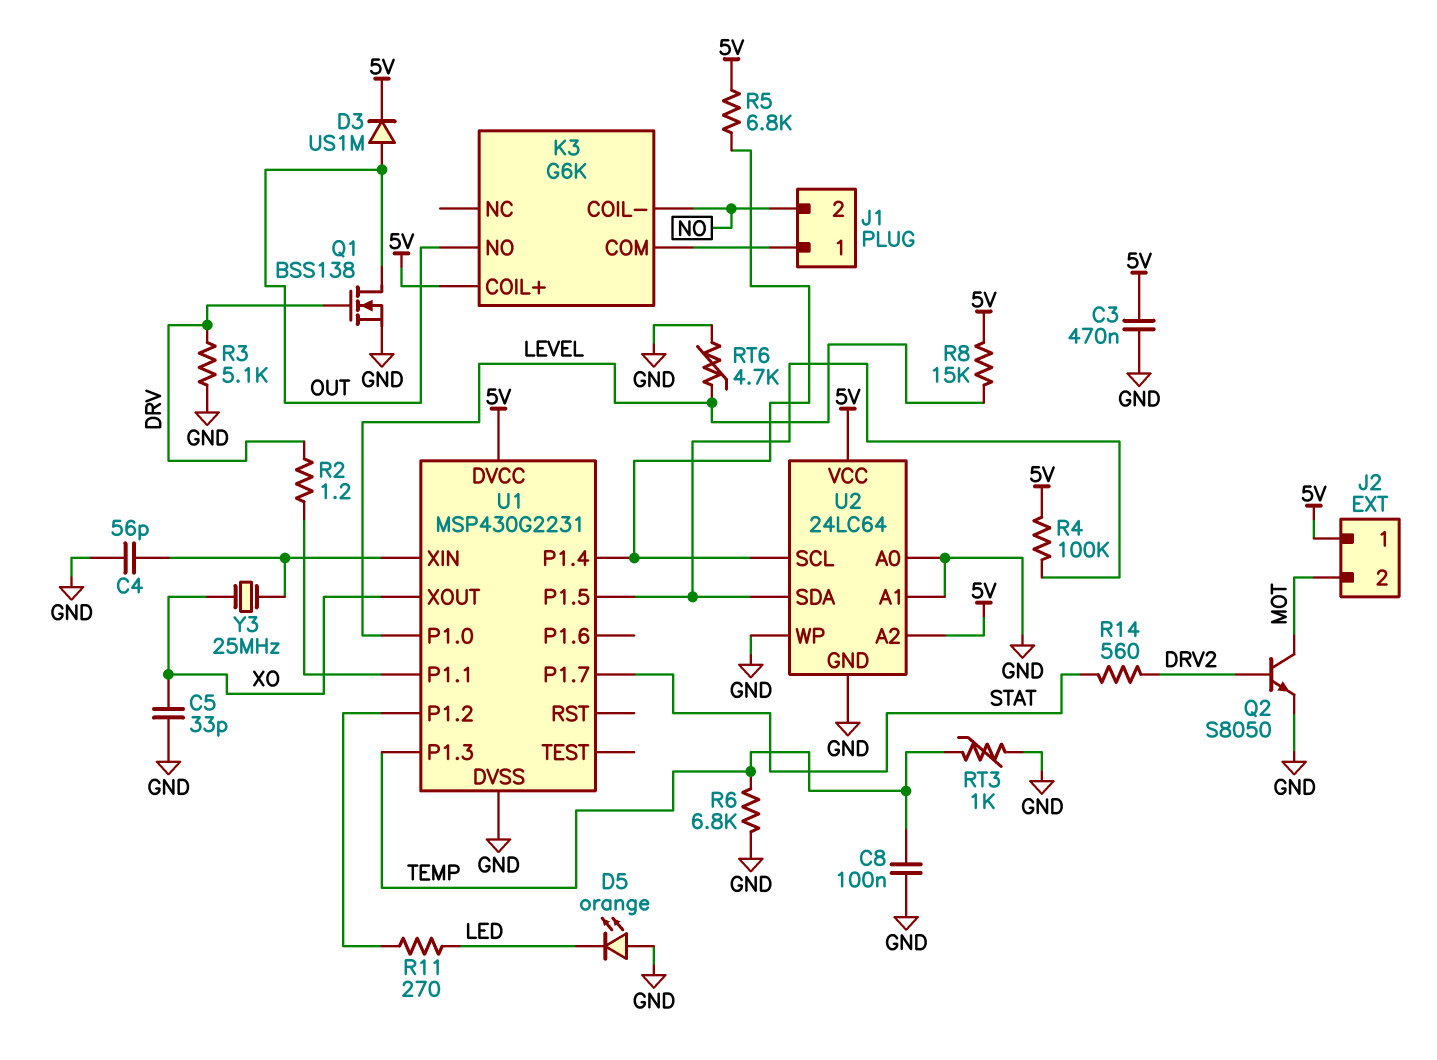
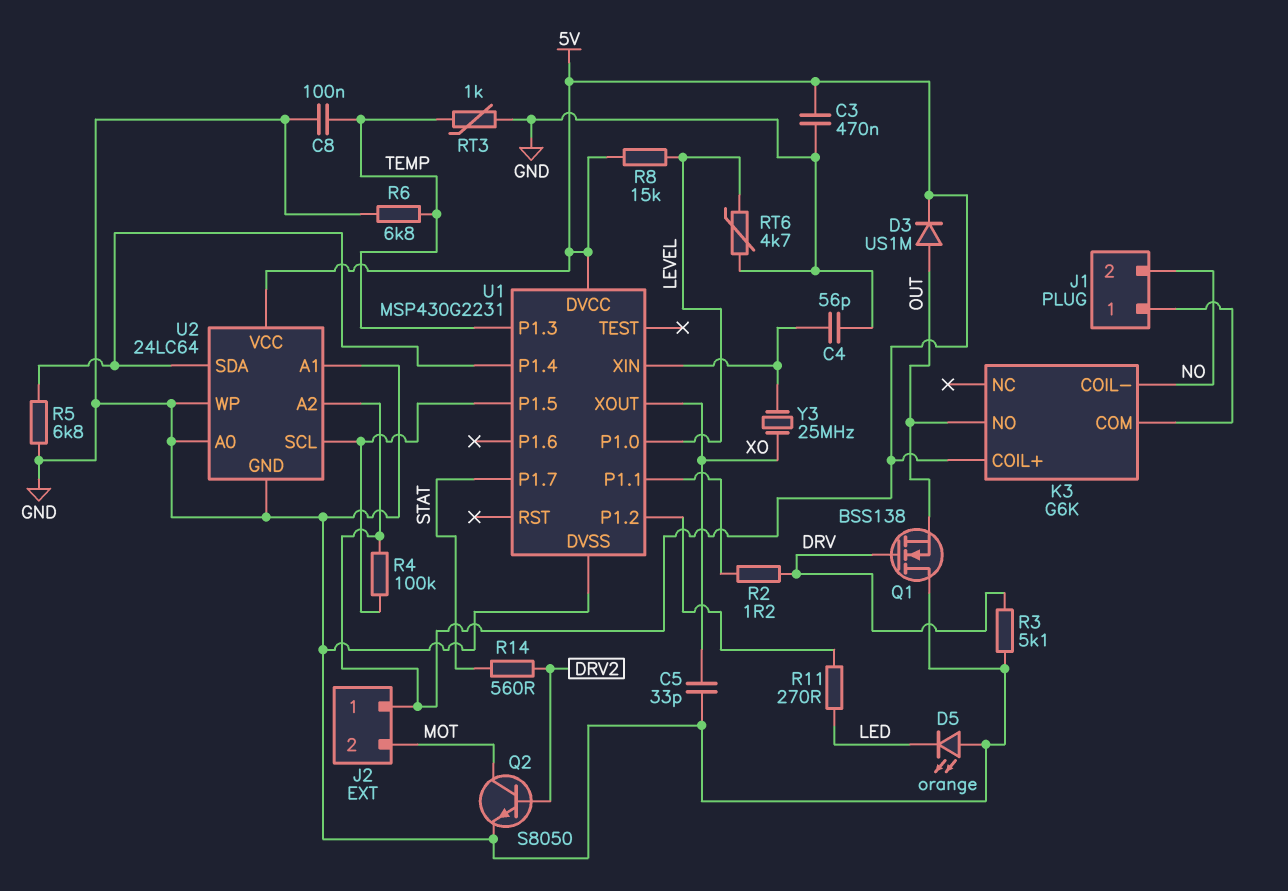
Q1: NMOS BSS138 (G DRV, D OUT, S GND) -> NMOS BSS138 (G DRV, D GND, S OUT)
R5: 6.8k (5V, U1/P1.4) -> 6.8k (GND, U1/P1.4)
U2 pin SCL: U1/P1.4 -> U1/P1.5
U2 pin SDA: U1/P1.5 -> U1/P1.4

